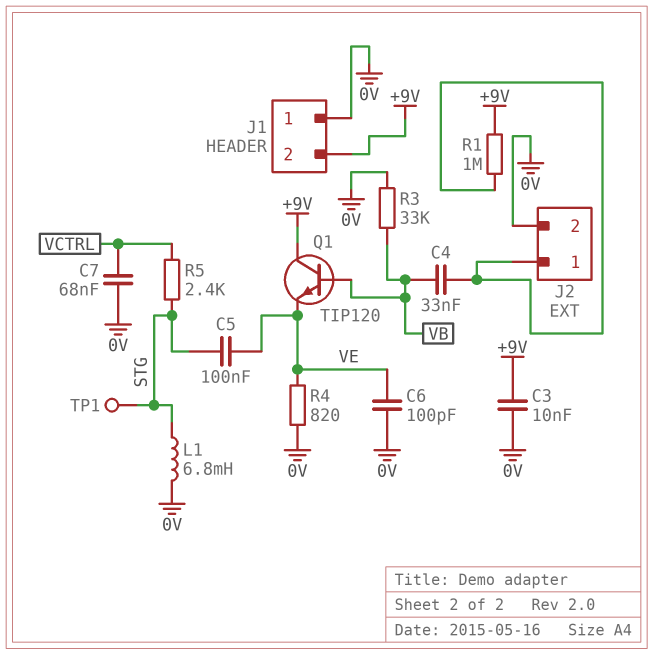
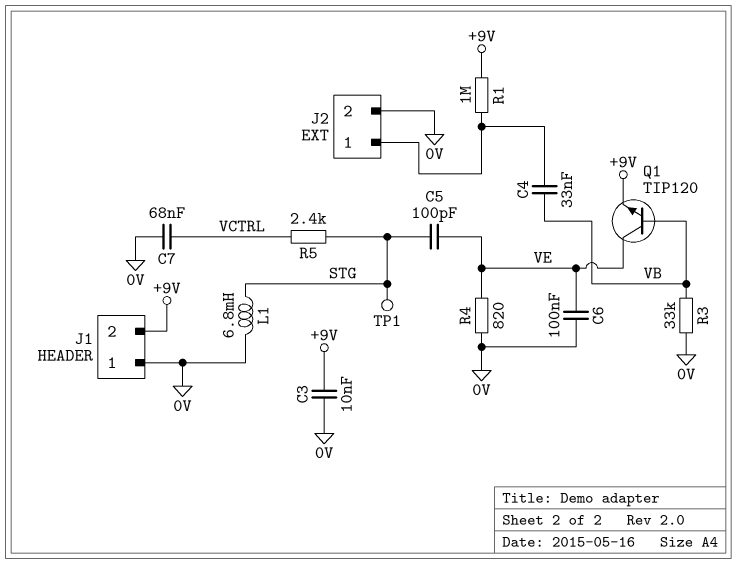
C5: 100nF (STG, VE) -> 100pF (STG, VE)
C6: 100pF (0V, VE) -> 100nF (0V, VE)
Q1: NPN TIP120 (B VB, C +9V, E VE) -> NPN TIP120 (B VB, C VE, E +9V)

